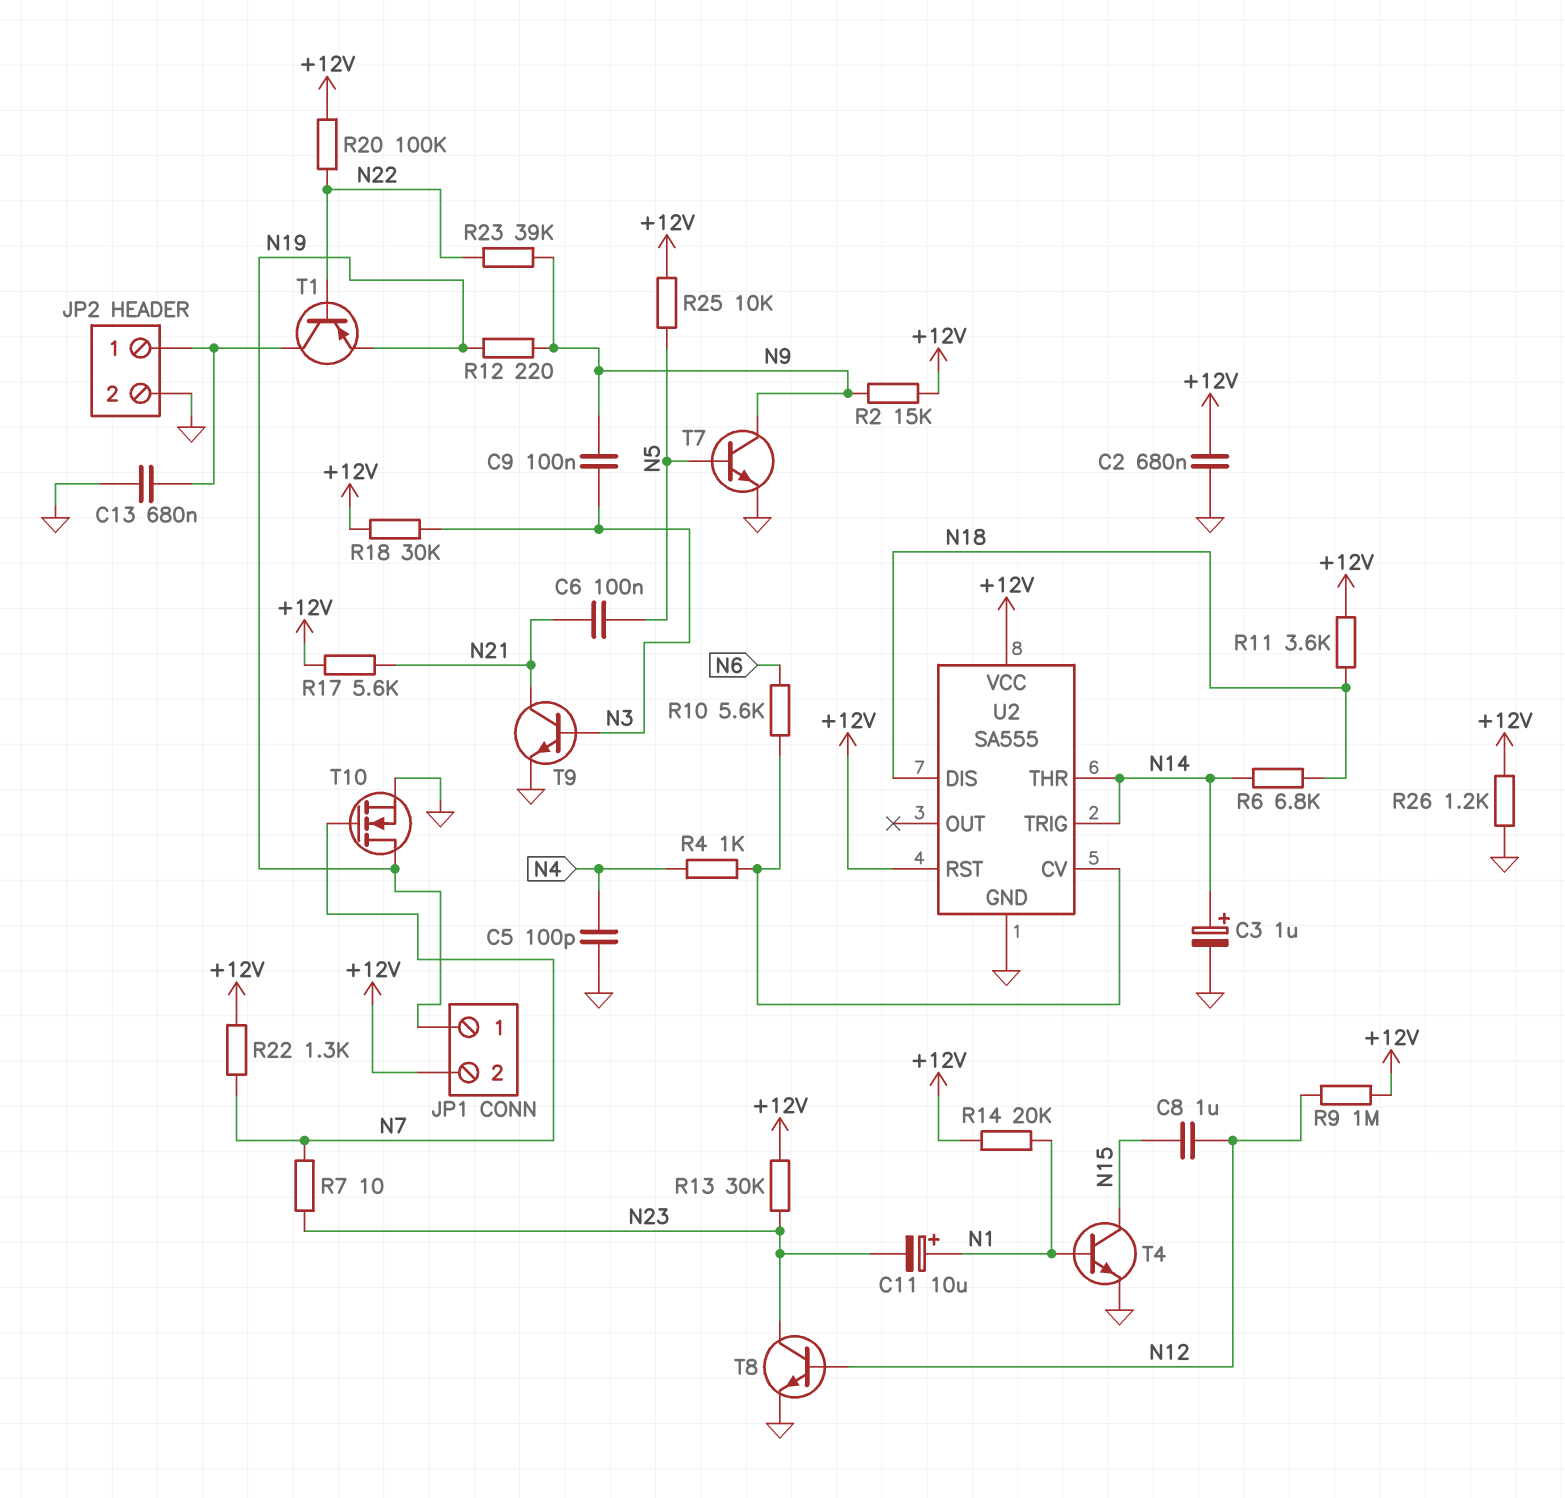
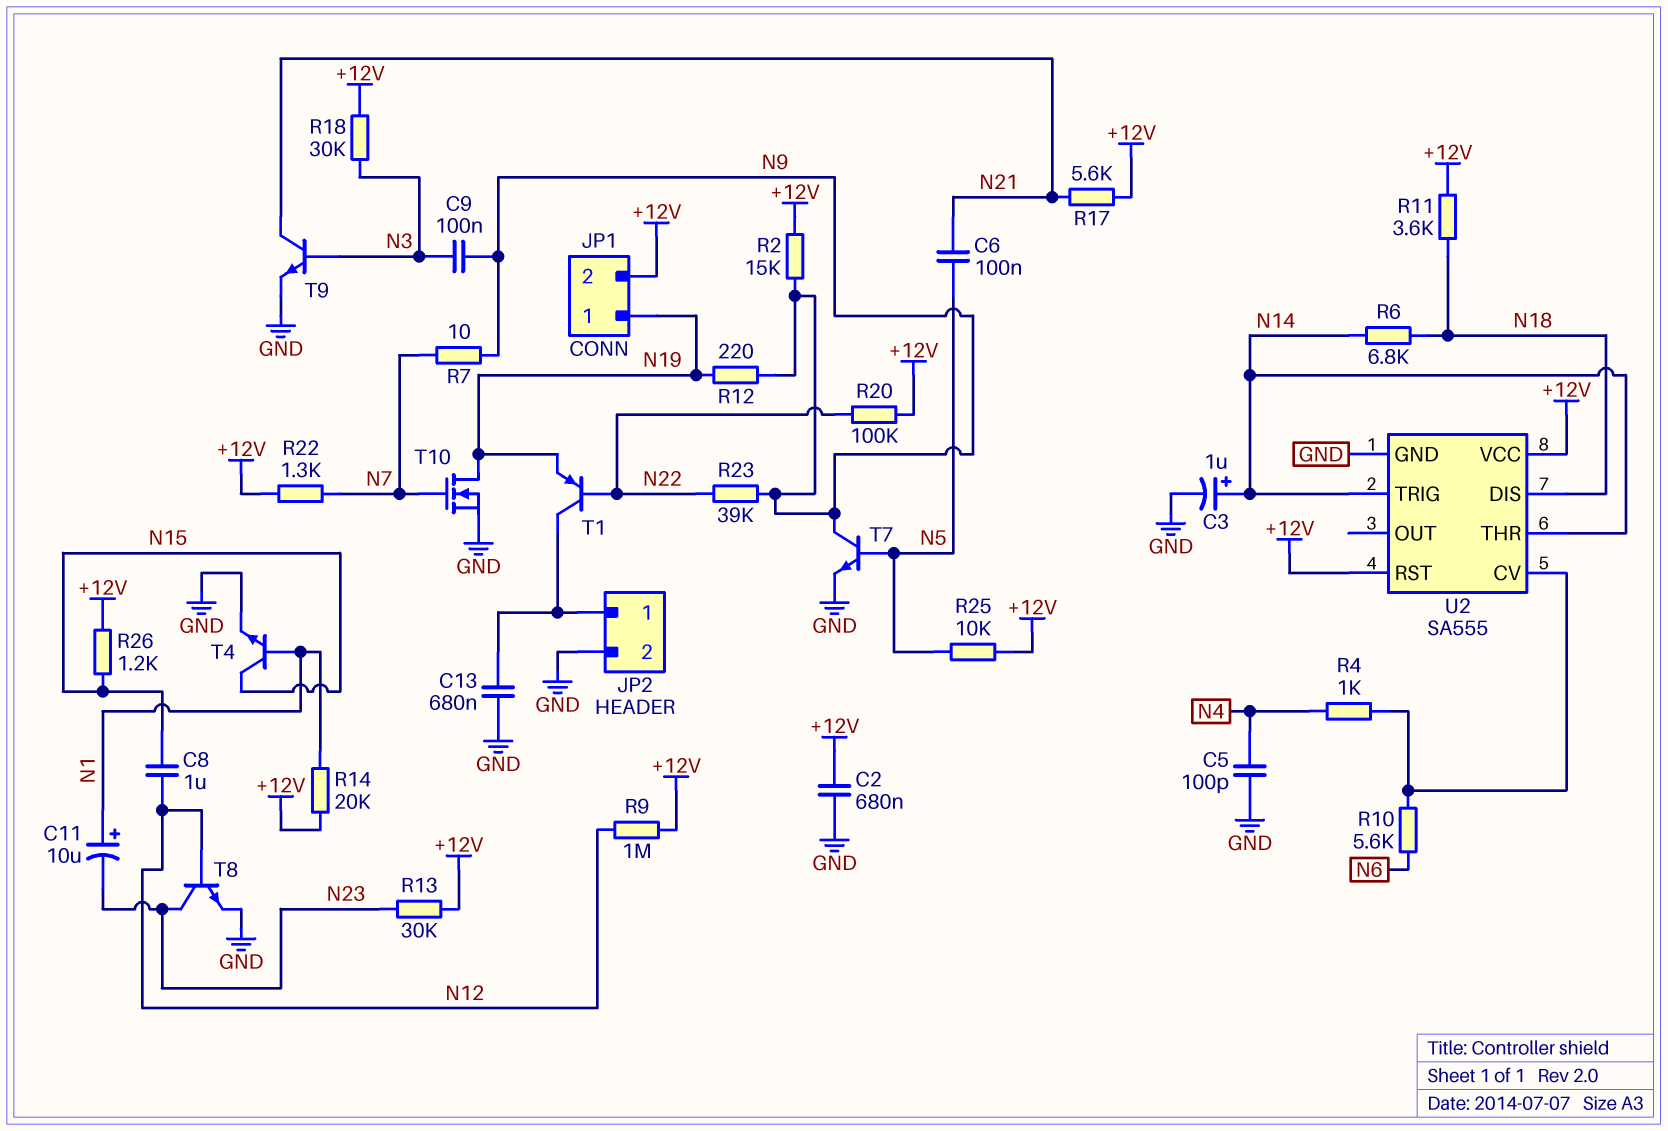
R7: 10 (N7, N23) -> 10 (N7, N9)
R26: 1.2k (+12V, GND) -> 1.2k (+12V, N15)

